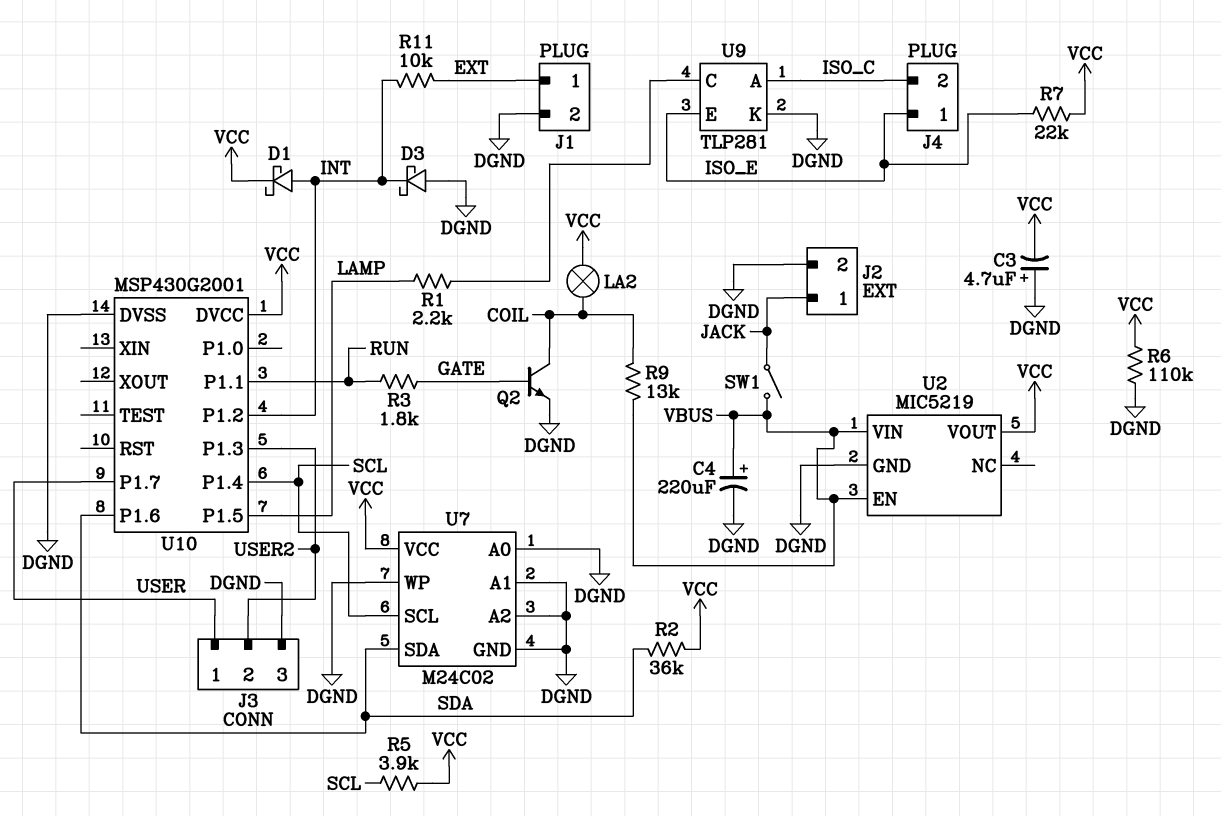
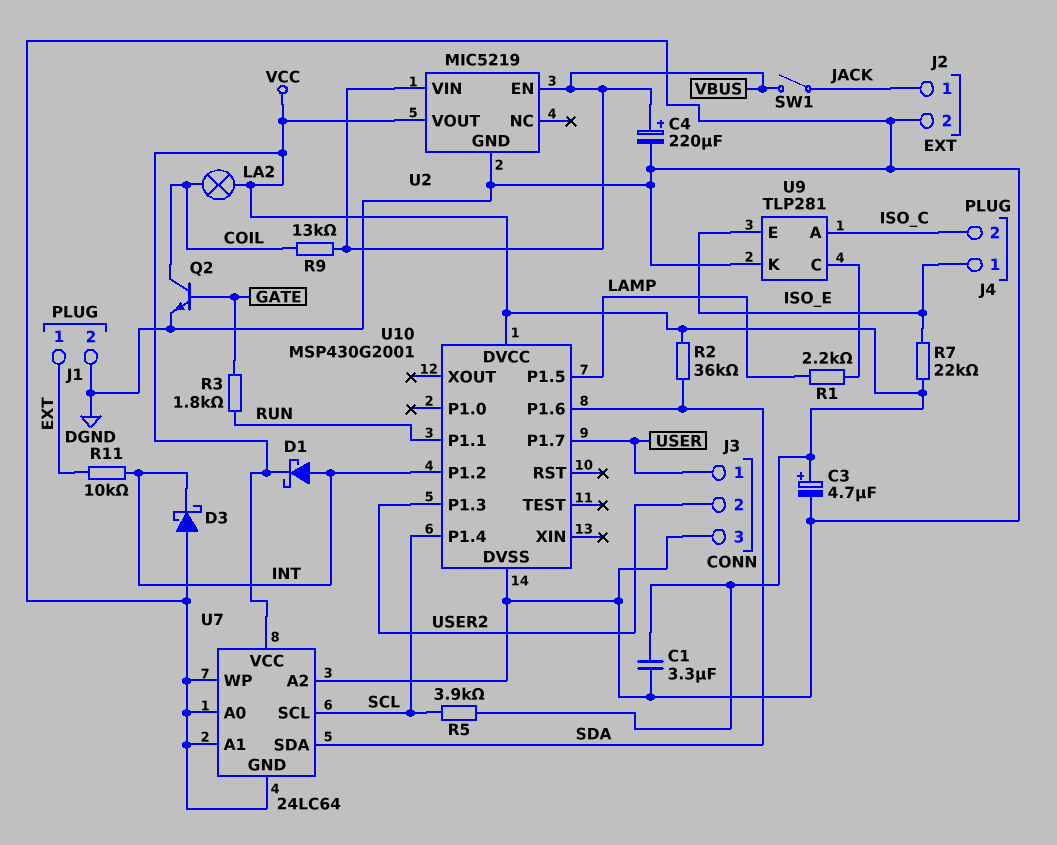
C1: none -> 3.3uF (DGND, VCC)
C3: 4.7uF (plus DGND, minus VCC) -> 4.7uF (plus VCC, minus DGND)
R6: 110k (DGND, VCC) -> none
U7: M24C02 -> 24LC64

